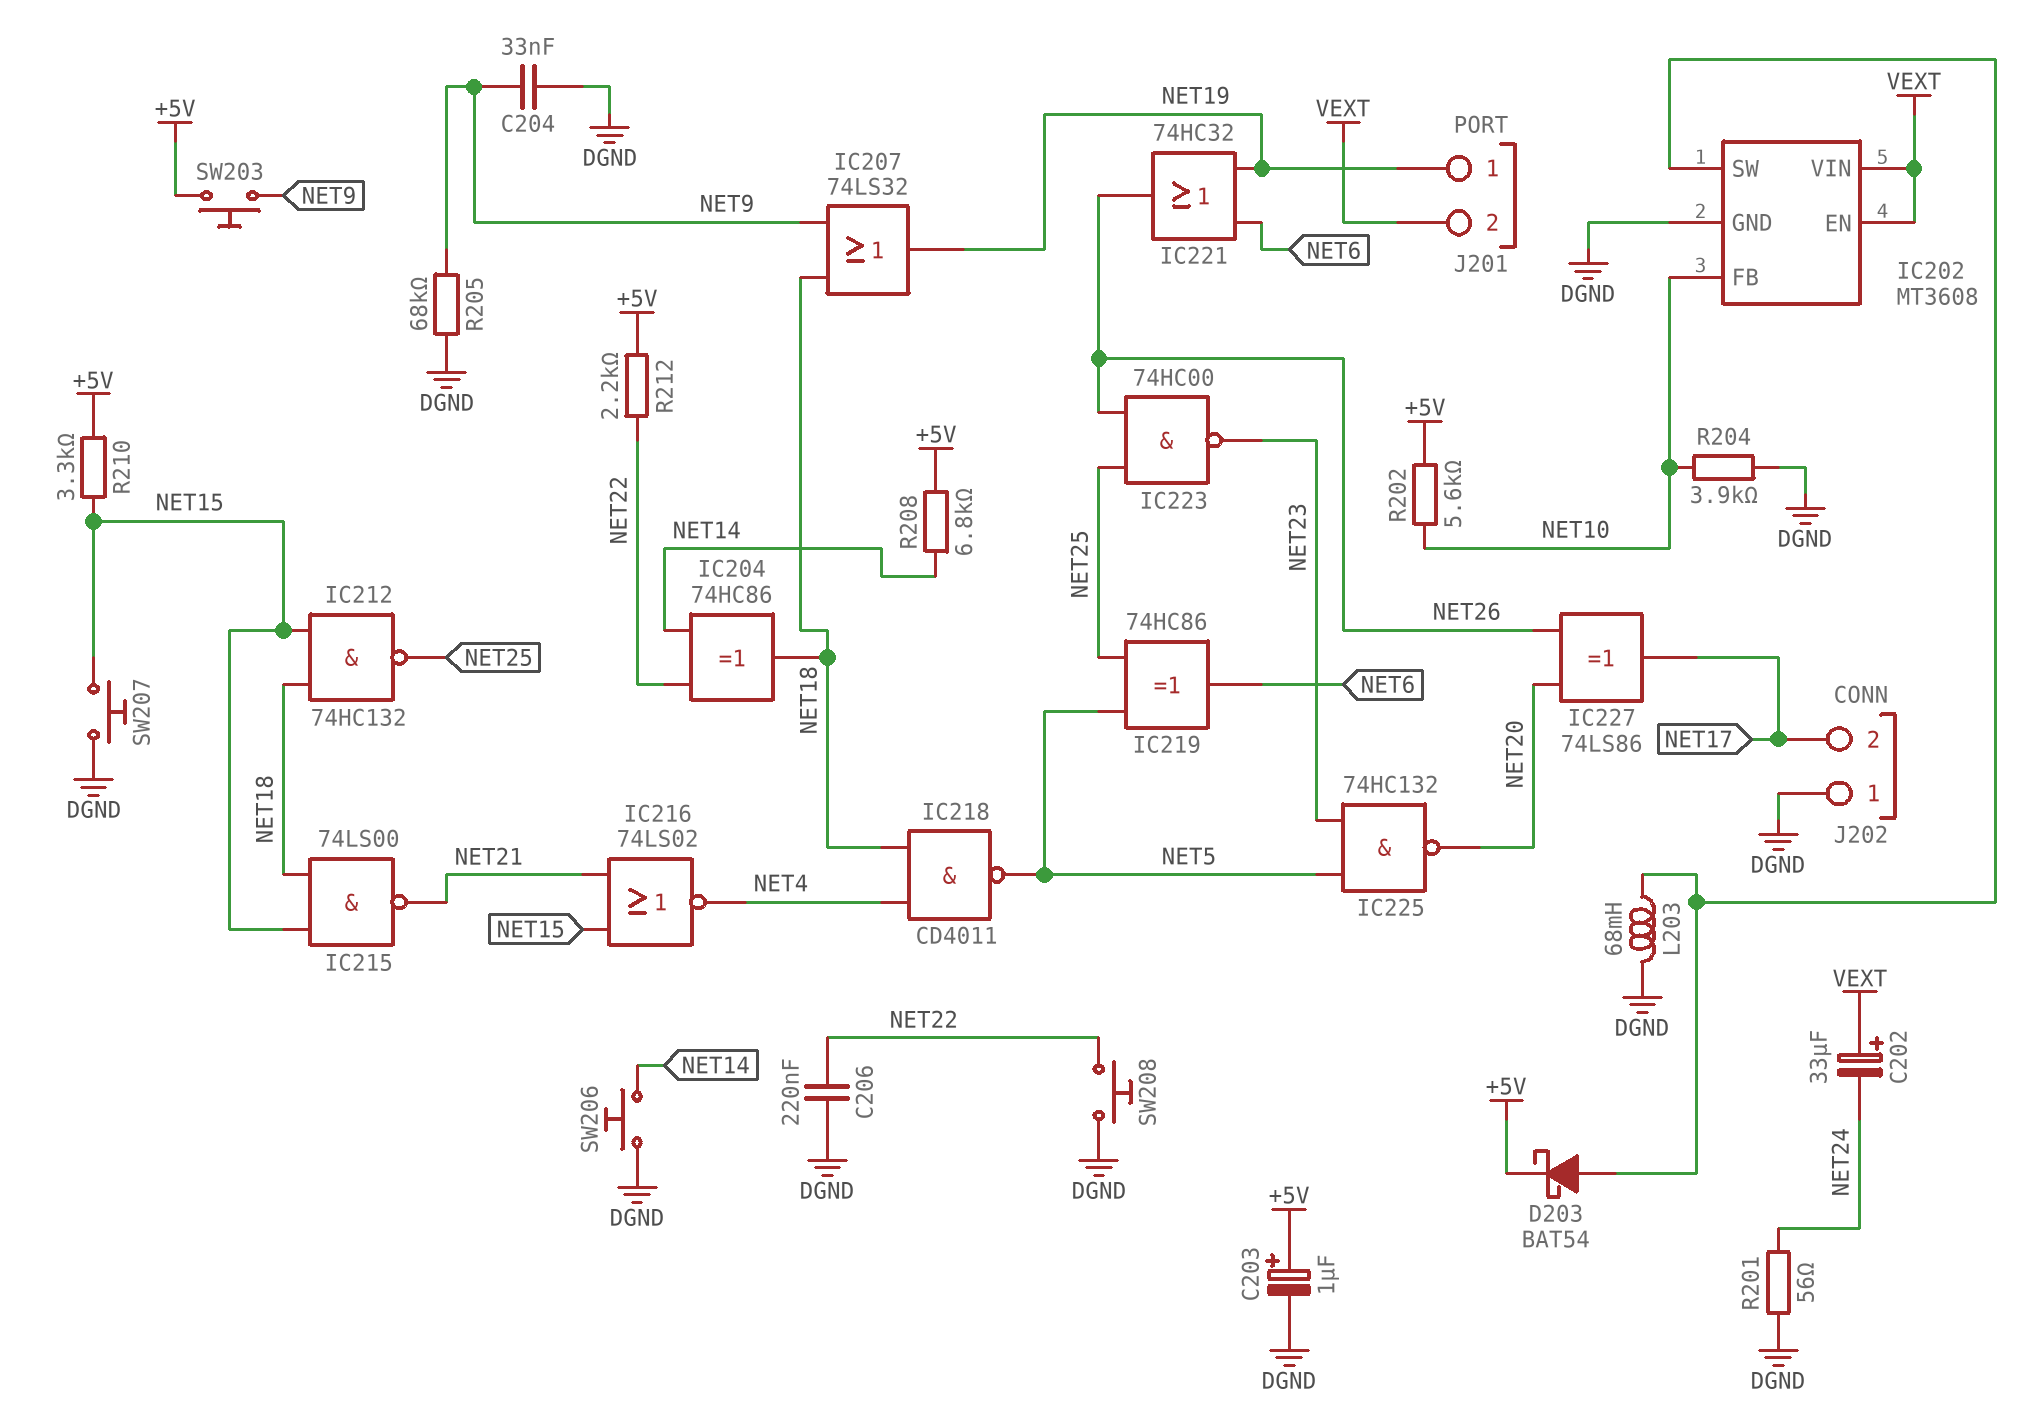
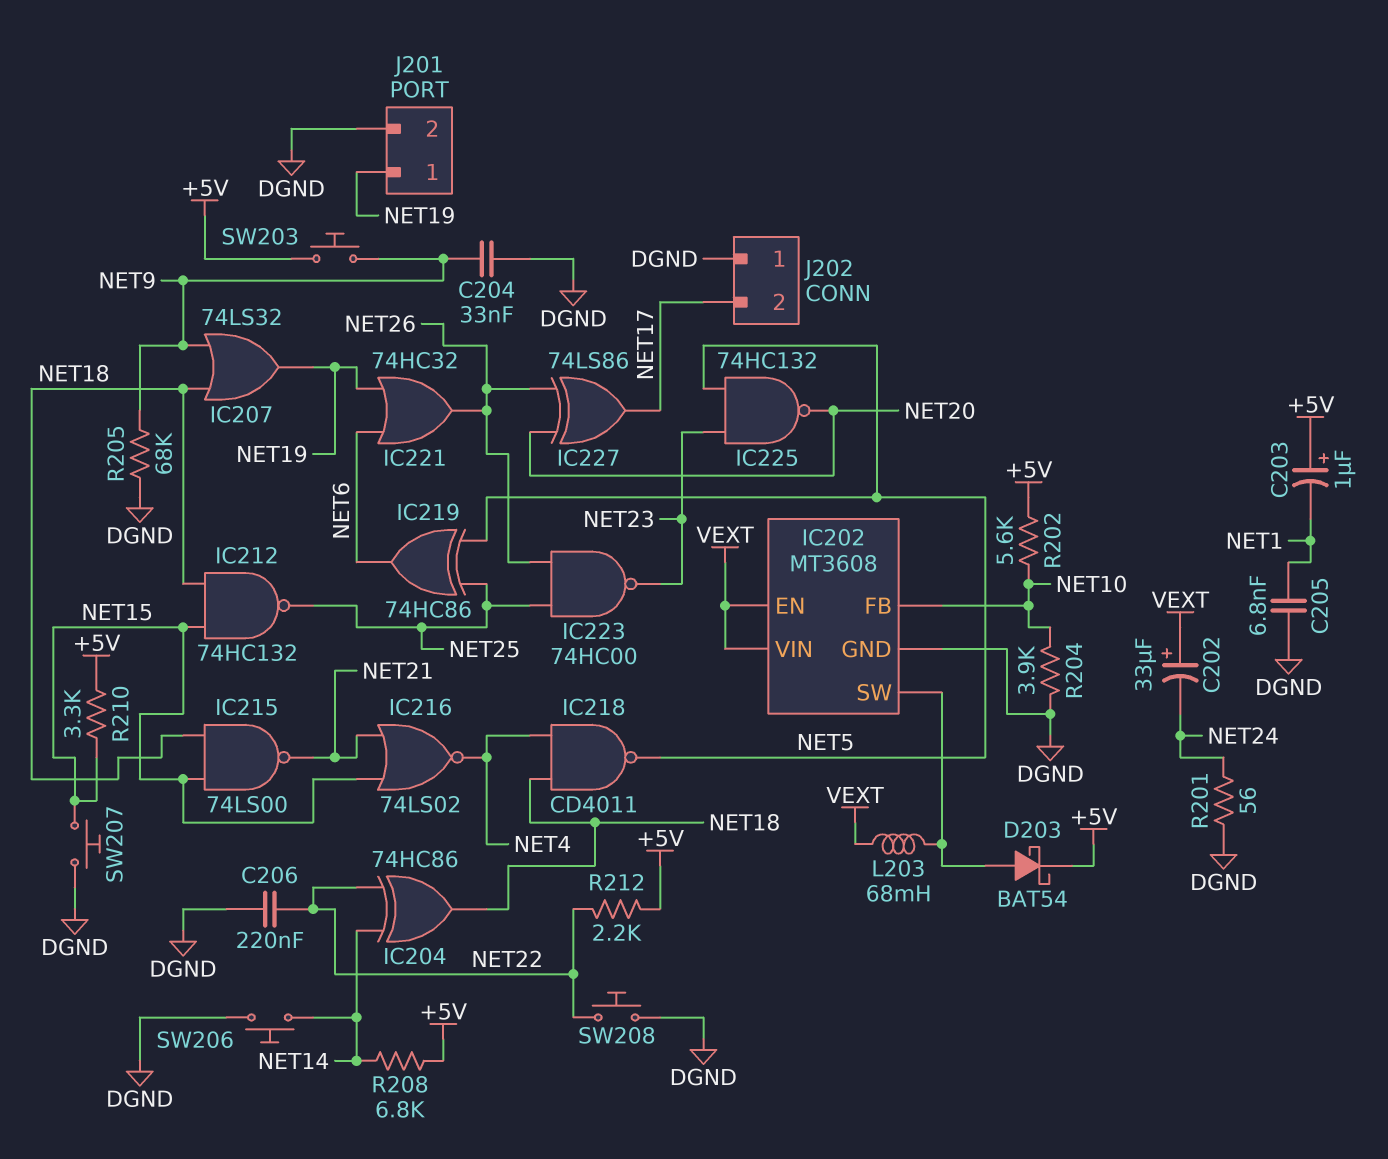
C203: 1uF (plus +5V, minus DGND) -> 1uF (plus +5V, minus NET1)
C205: none -> 6.8nF (DGND, NET1)
J201 pin 2: VEXT -> DGND
L203: 68mH (DGND, IC202/SW) -> 68mH (IC202/SW, VEXT)

